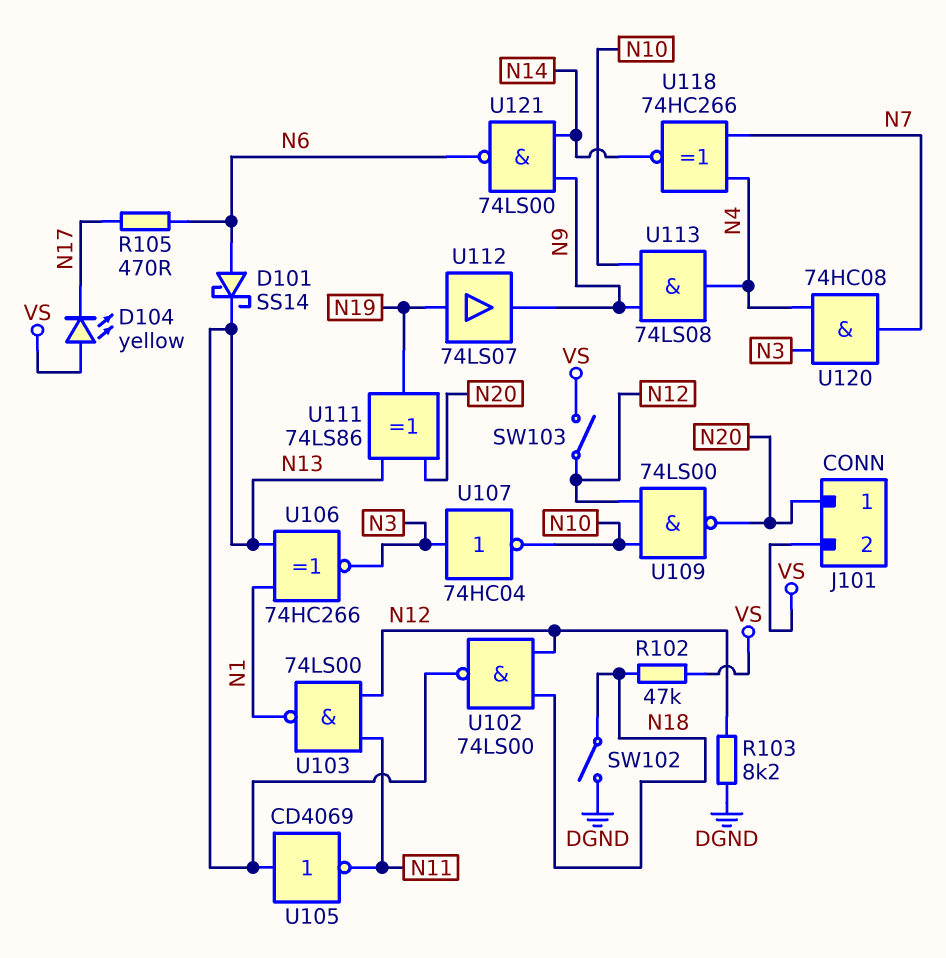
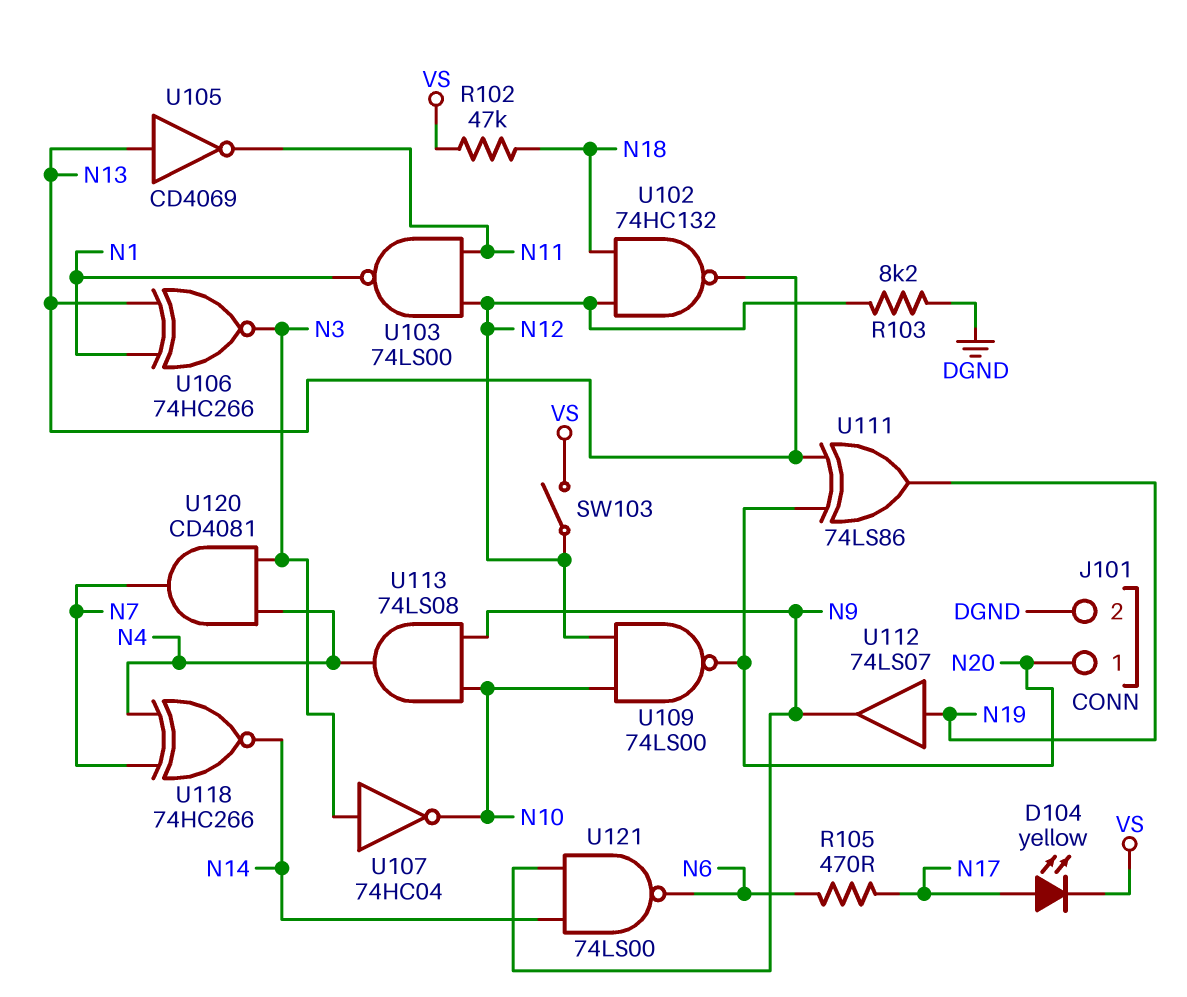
D101: schottky SS14 (A N6, K N13) -> none
D104: LED yellow (A VS, K N17) -> LED yellow (A N17, K VS)
J101 pin 2: VS -> DGND
SW102: switch (DGND, N18) -> none
U102: NAND 74LS00 (in N12, in N18, out N13) -> NAND 74HC132 (in N12, in N18, out N13)
U120: AND 74HC08 (in N3, in N4, out N7) -> AND CD4081 (in N3, in N4, out N7)

